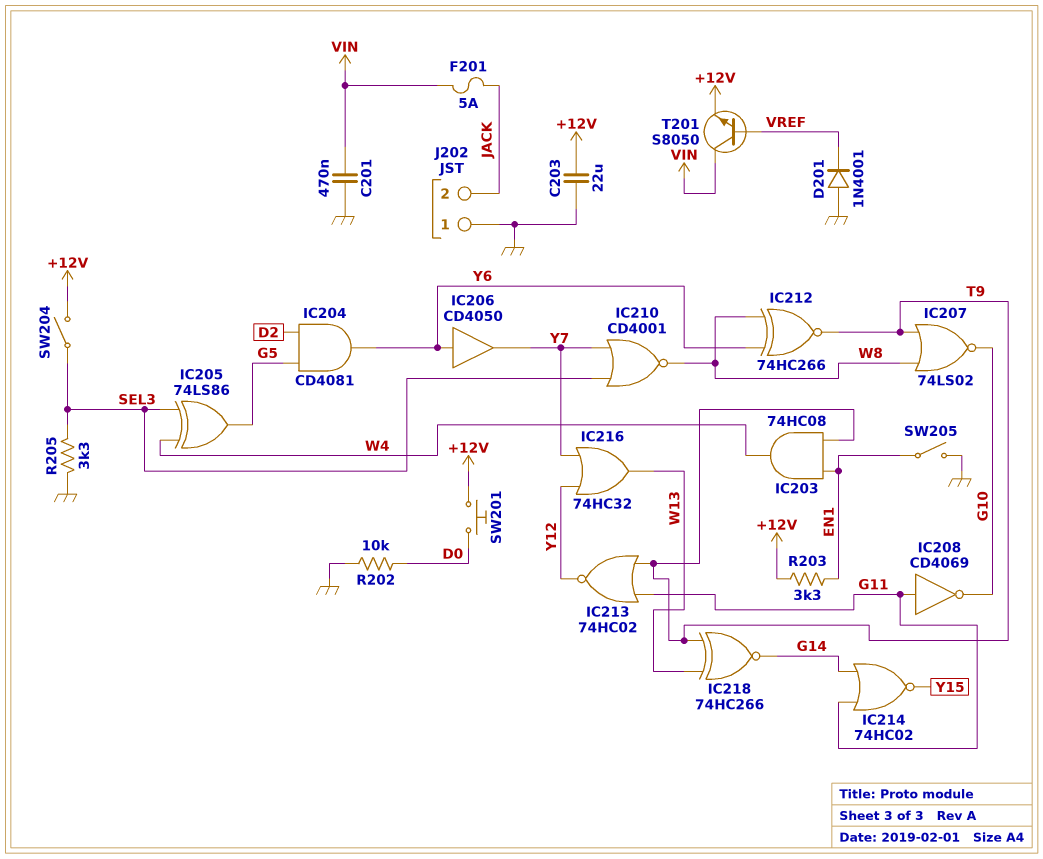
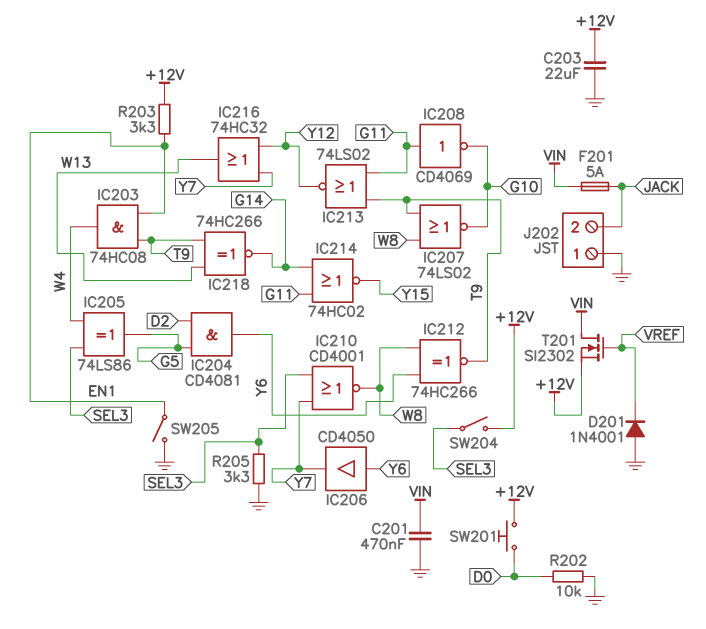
IC213: NOR 74HC02 (in G11, in T9, out Y12) -> NOR 74LS02 (in G11, in T9, out Y12)
T201: NPN S8050 (B VREF, C VIN, E +12V) -> NMOS SI2302 (G VREF, D VIN, S +12V)

